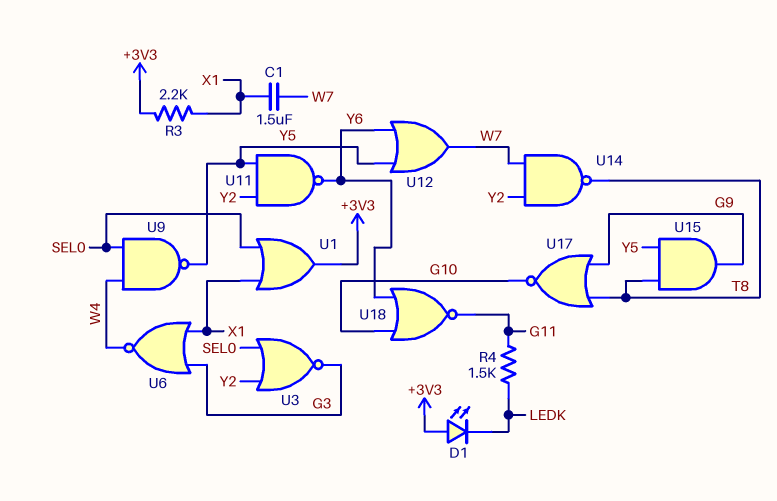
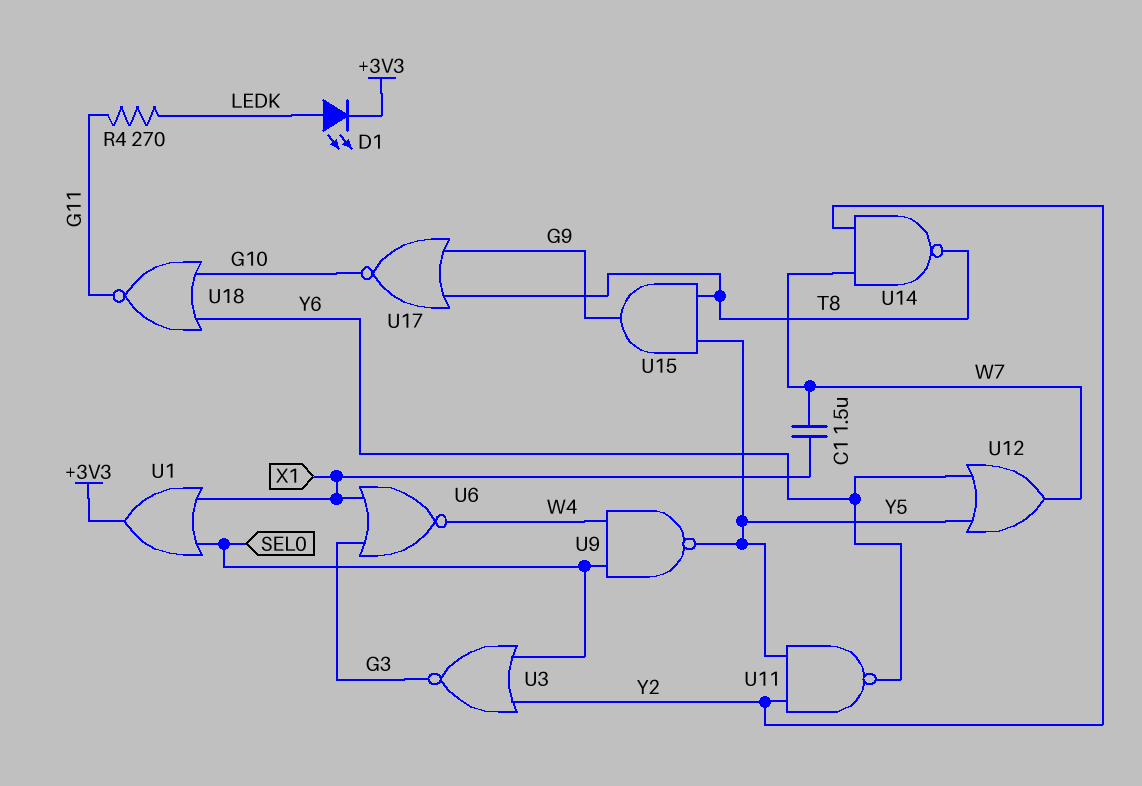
D1: LED (A +3V3, K LEDK) -> LED (A LEDK, K +3V3)
R3: 2.2k (+3V3, X1) -> none
R4: 1.5k (G11, LEDK) -> 270 (G11, LEDK)

